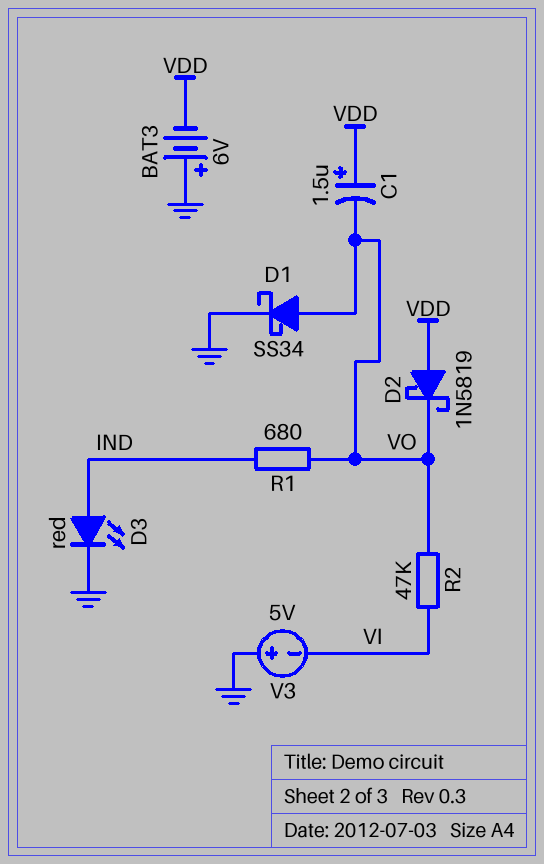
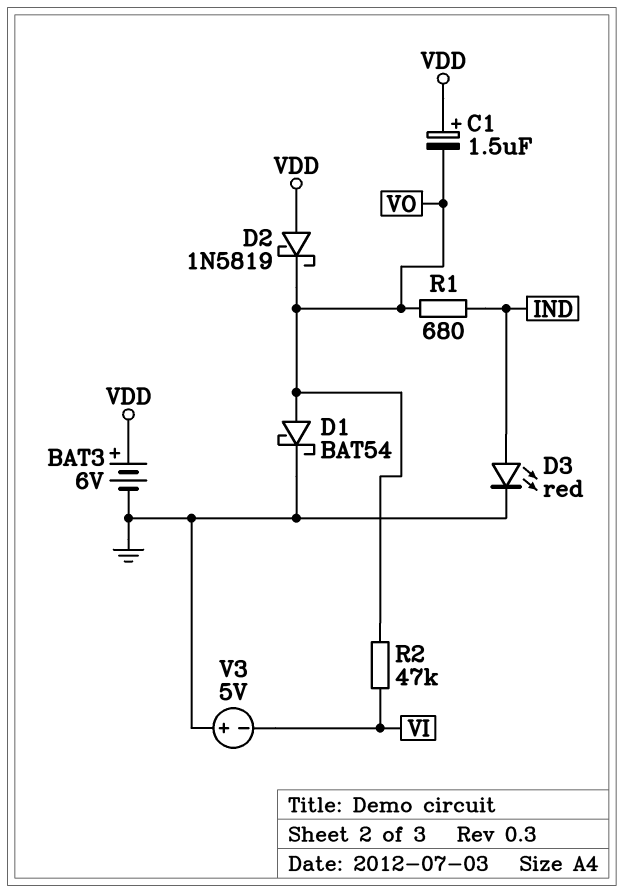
BAT3: 6V (plus GND, minus VDD) -> 6V (plus VDD, minus GND)
D1: schottky SS34 (A VO, K GND) -> schottky BAT54 (A VO, K GND)

